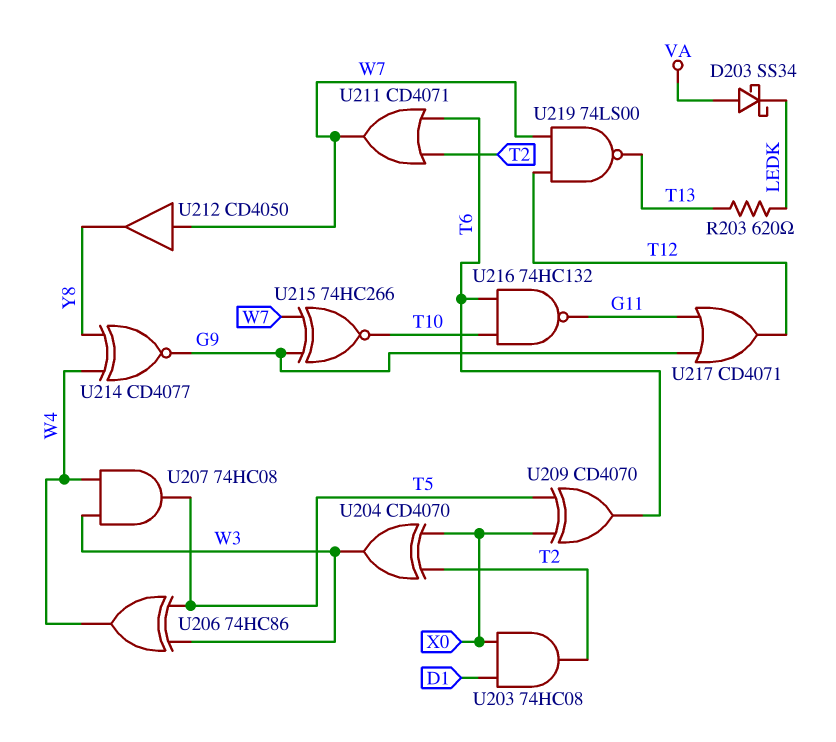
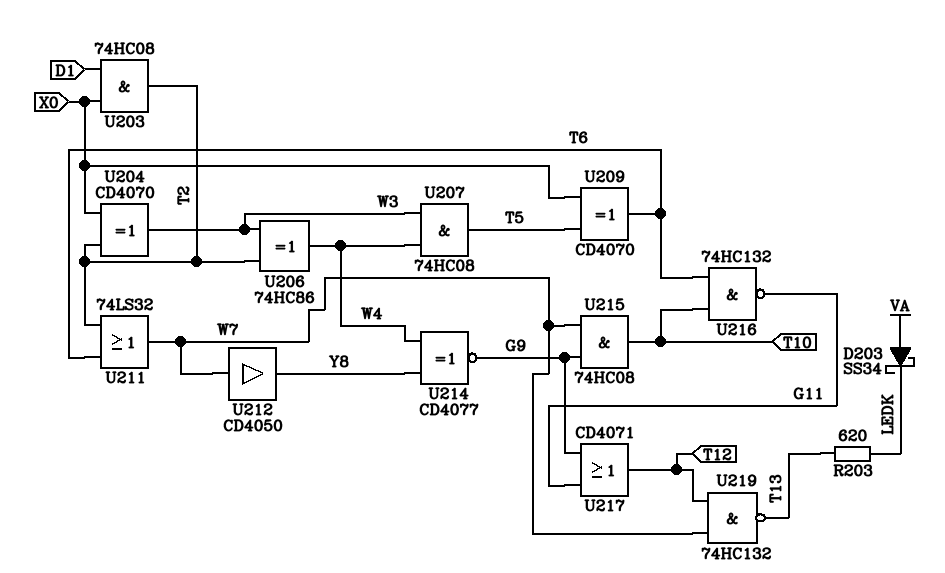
U206: XOR 74HC86 (in T5, in W3, out W4) -> XOR 74HC86 (in T2, in W3, out W4)
U211: OR CD4071 (in T2, in T6, out W7) -> OR 74LS32 (in T2, in T6, out W7)
U215: XNOR 74HC266 (in G9, in W7, out T10) -> AND 74HC08 (in G9, in W7, out T10)
U219: NAND 74LS00 (in T12, in W7, out T13) -> NAND 74HC132 (in T12, in W7, out T13)

